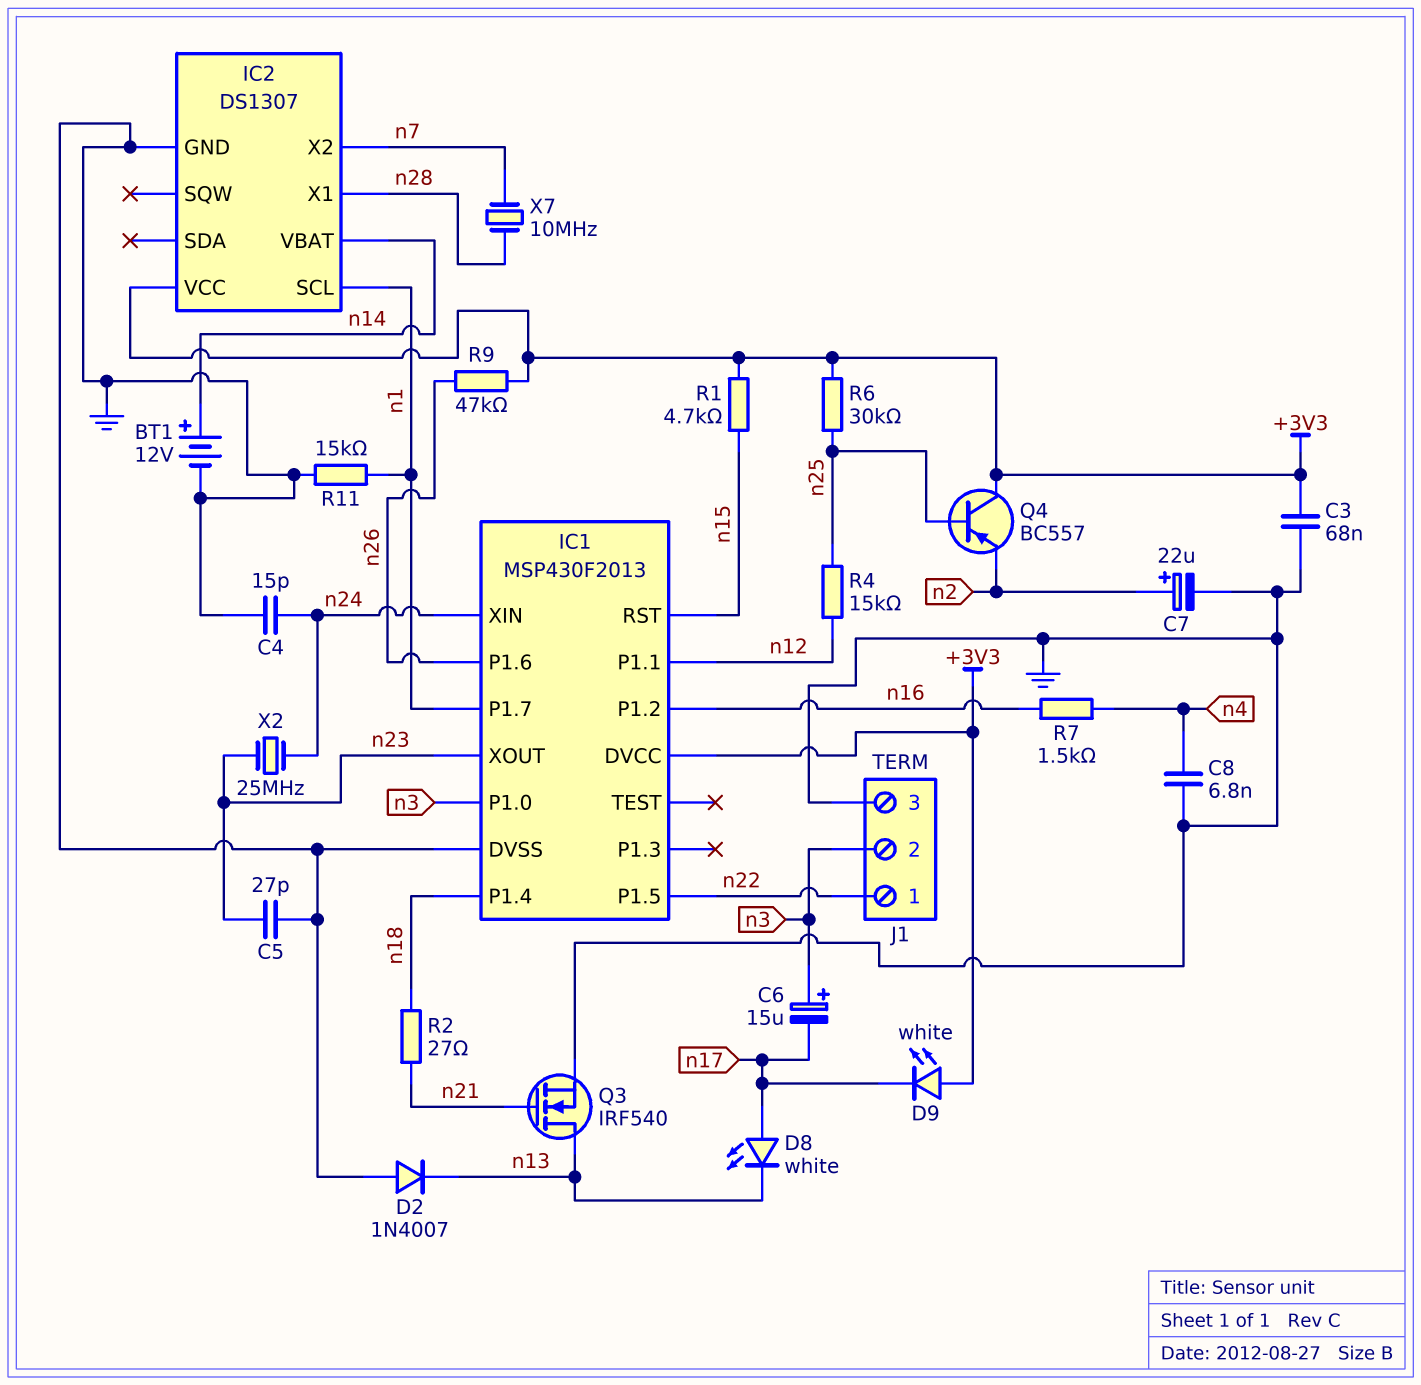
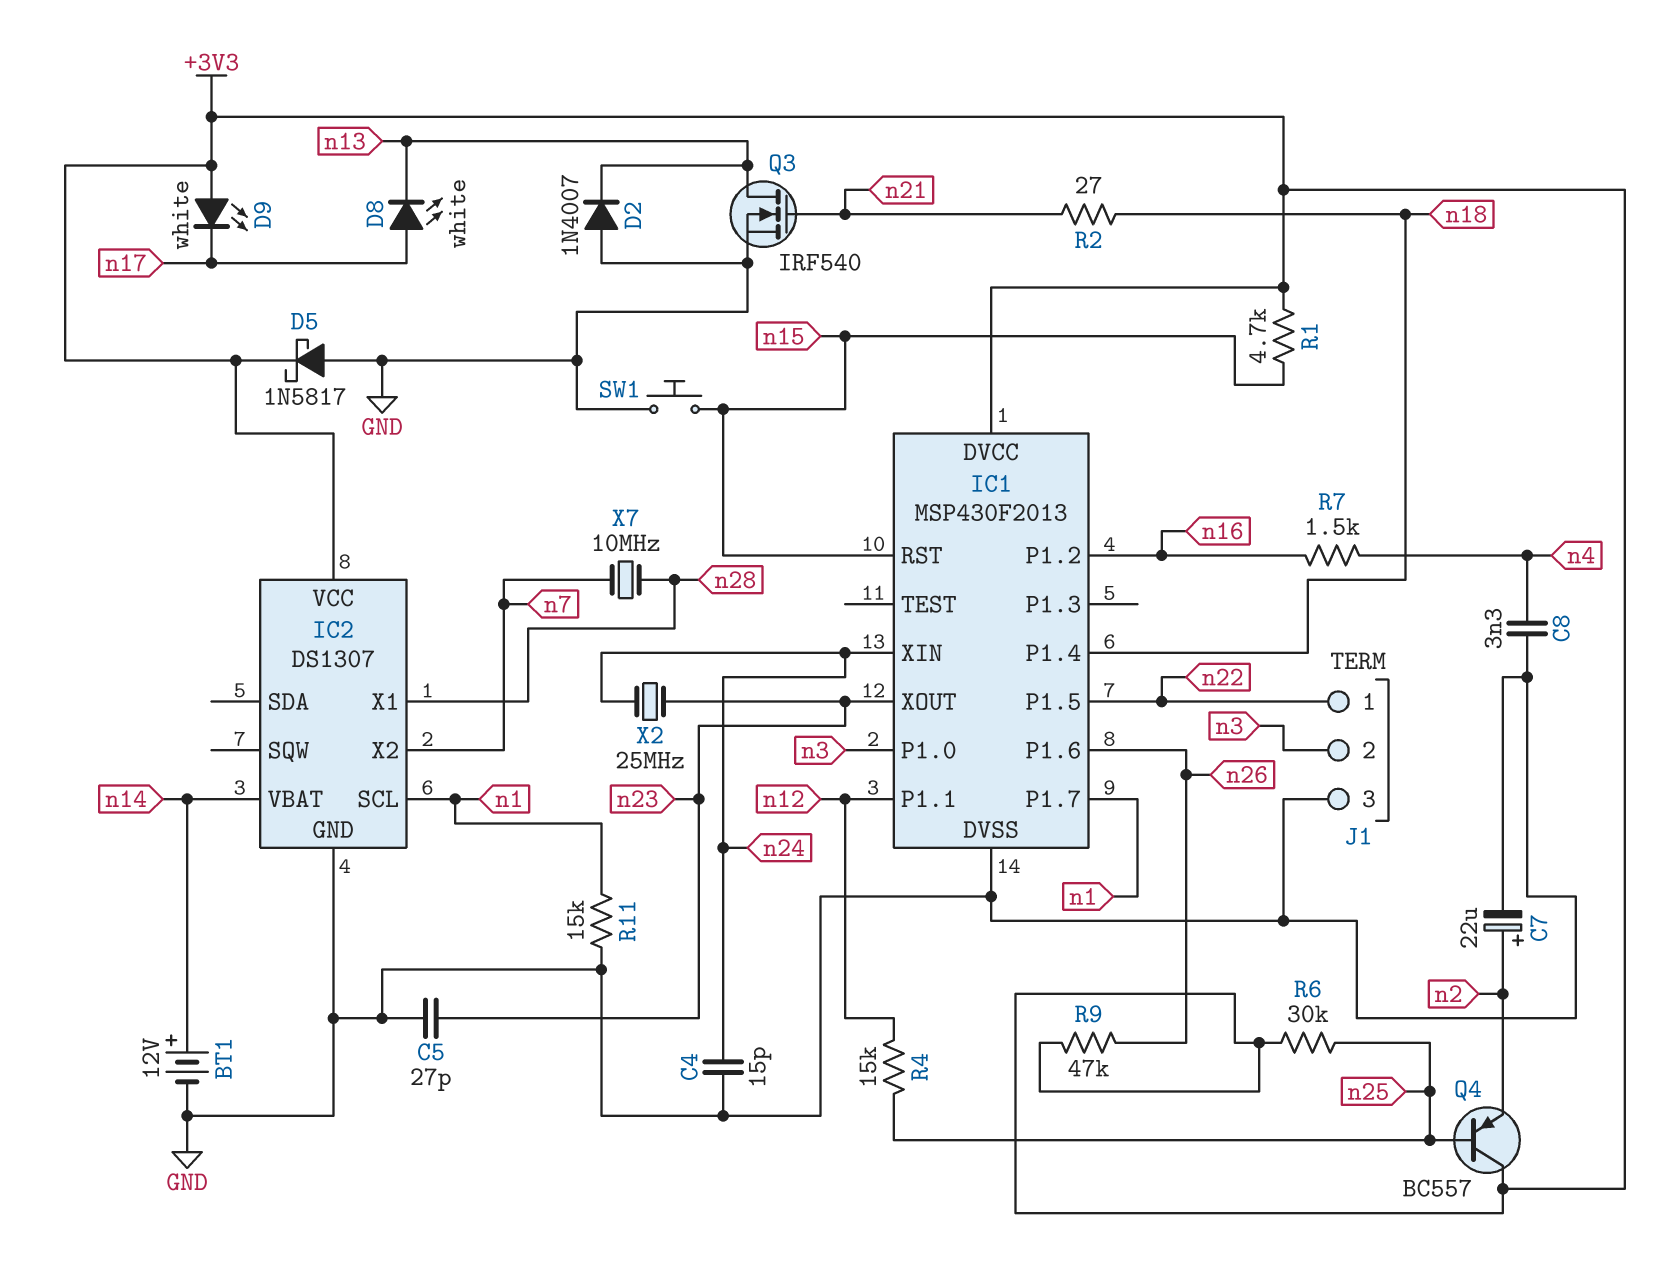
C3: 68nF (+3V3, GND) -> none
C6: 15uF (plus n3, minus n17) -> none
C8: 6.8nF (GND, n4) -> 3.3nF (GND, n4)
D5: none -> schottky 1N5817 (A GND, K +3V3)
SW1: none -> button (GND, n15)

